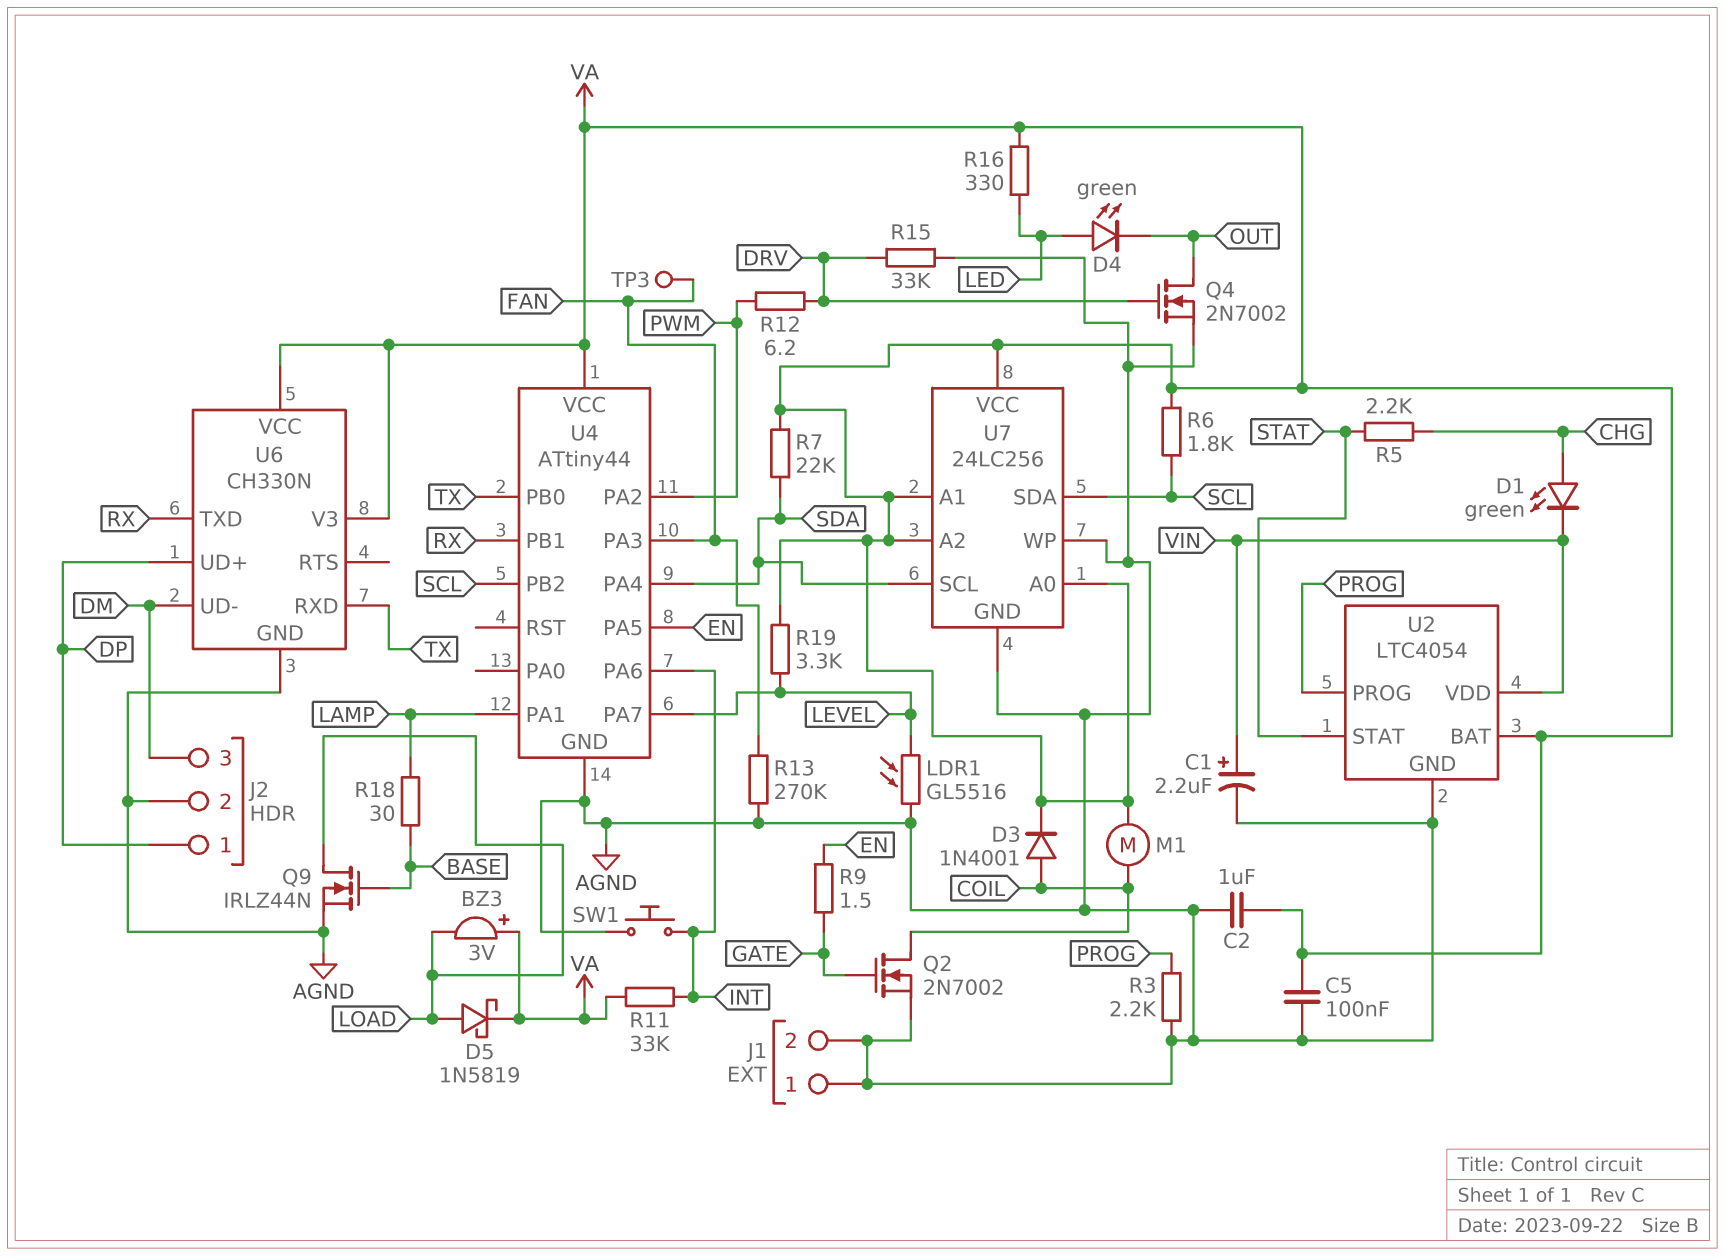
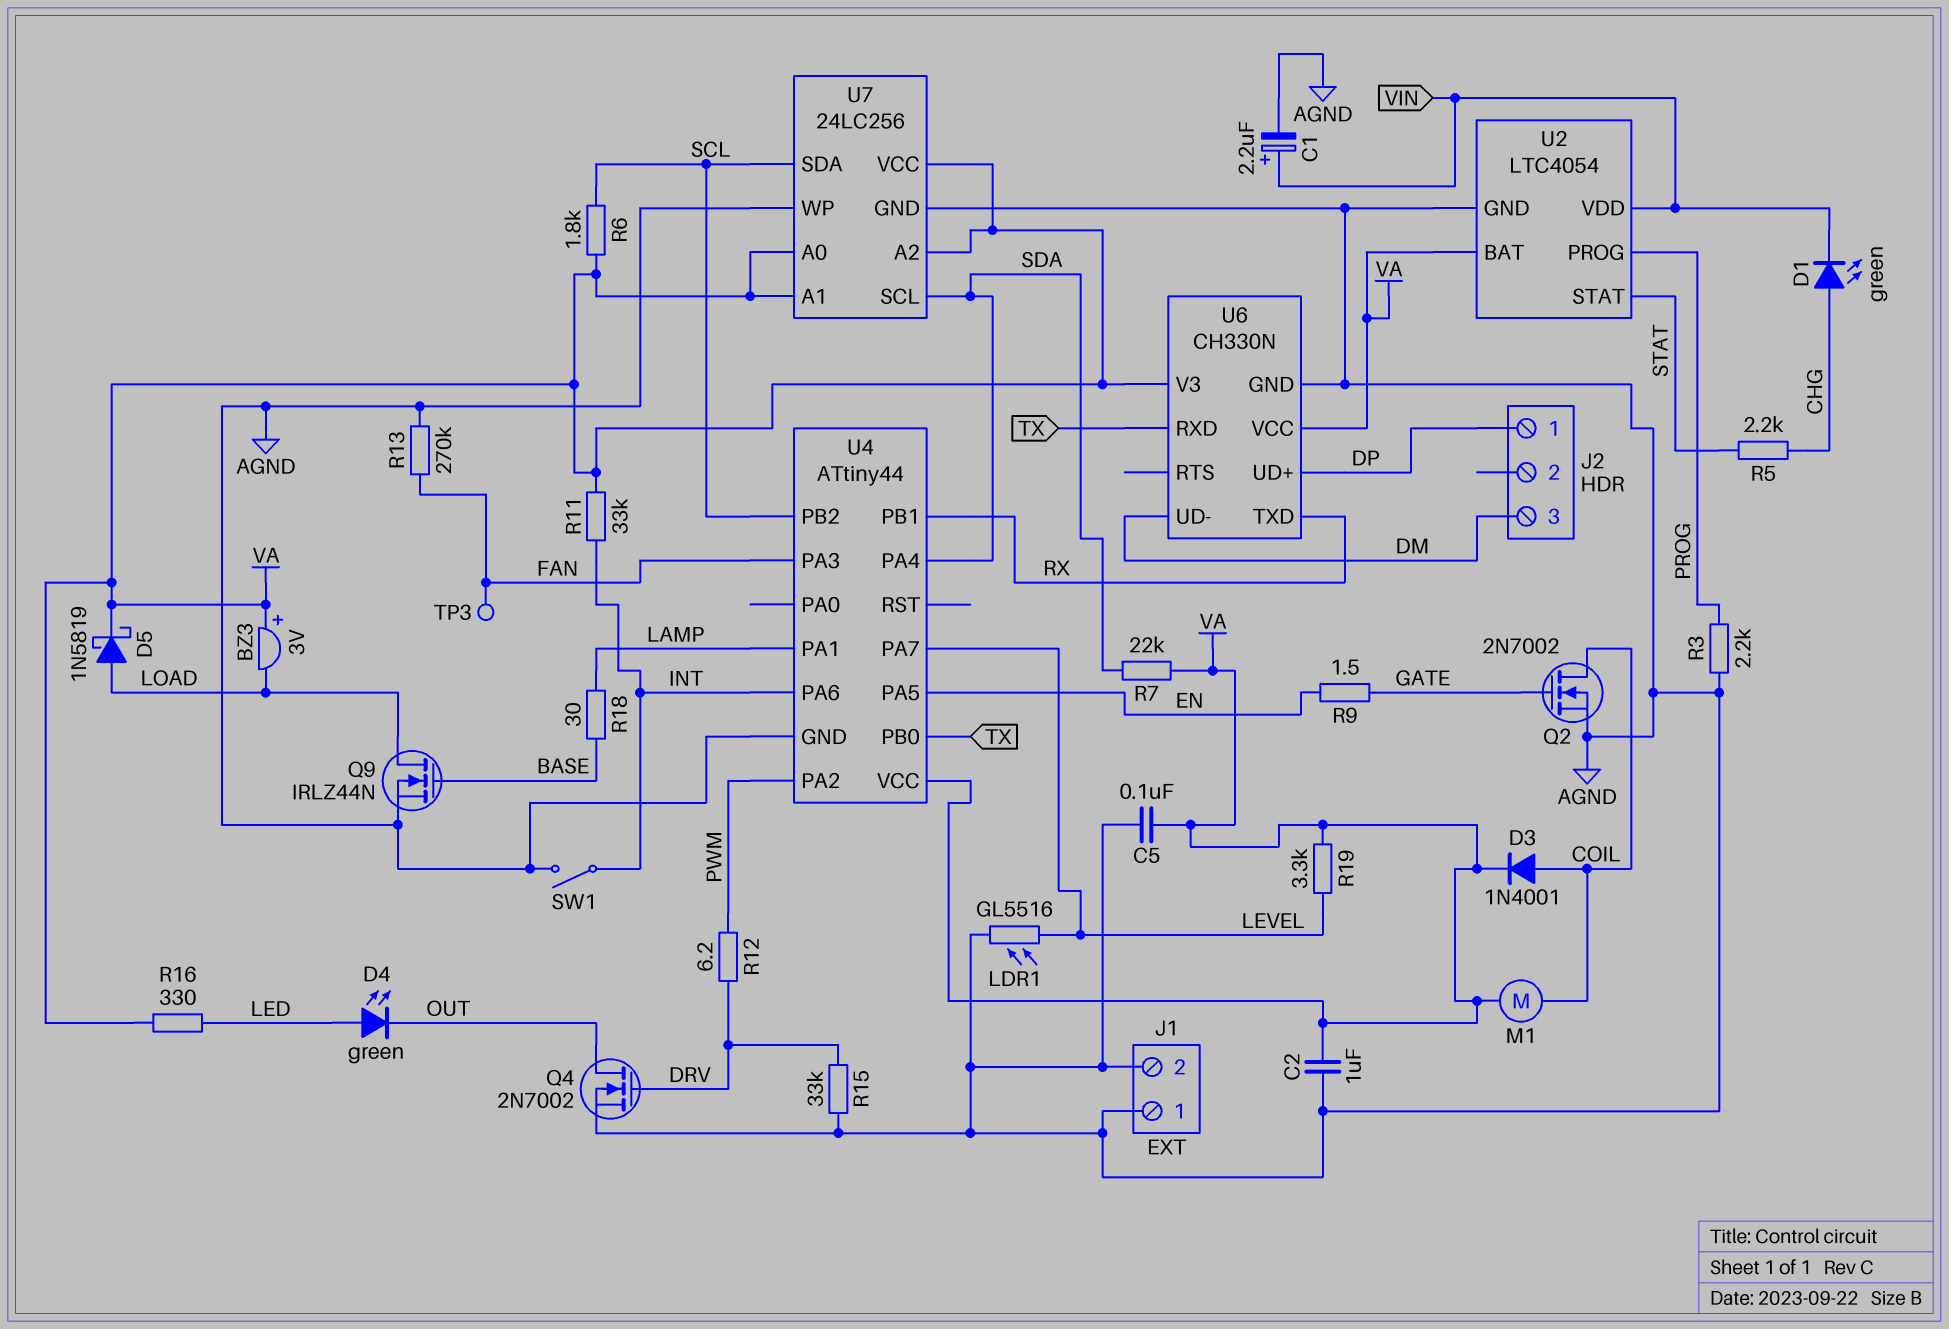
J2 pin 2: AGND -> none
SW1: button (AGND, INT) -> switch (AGND, INT)

